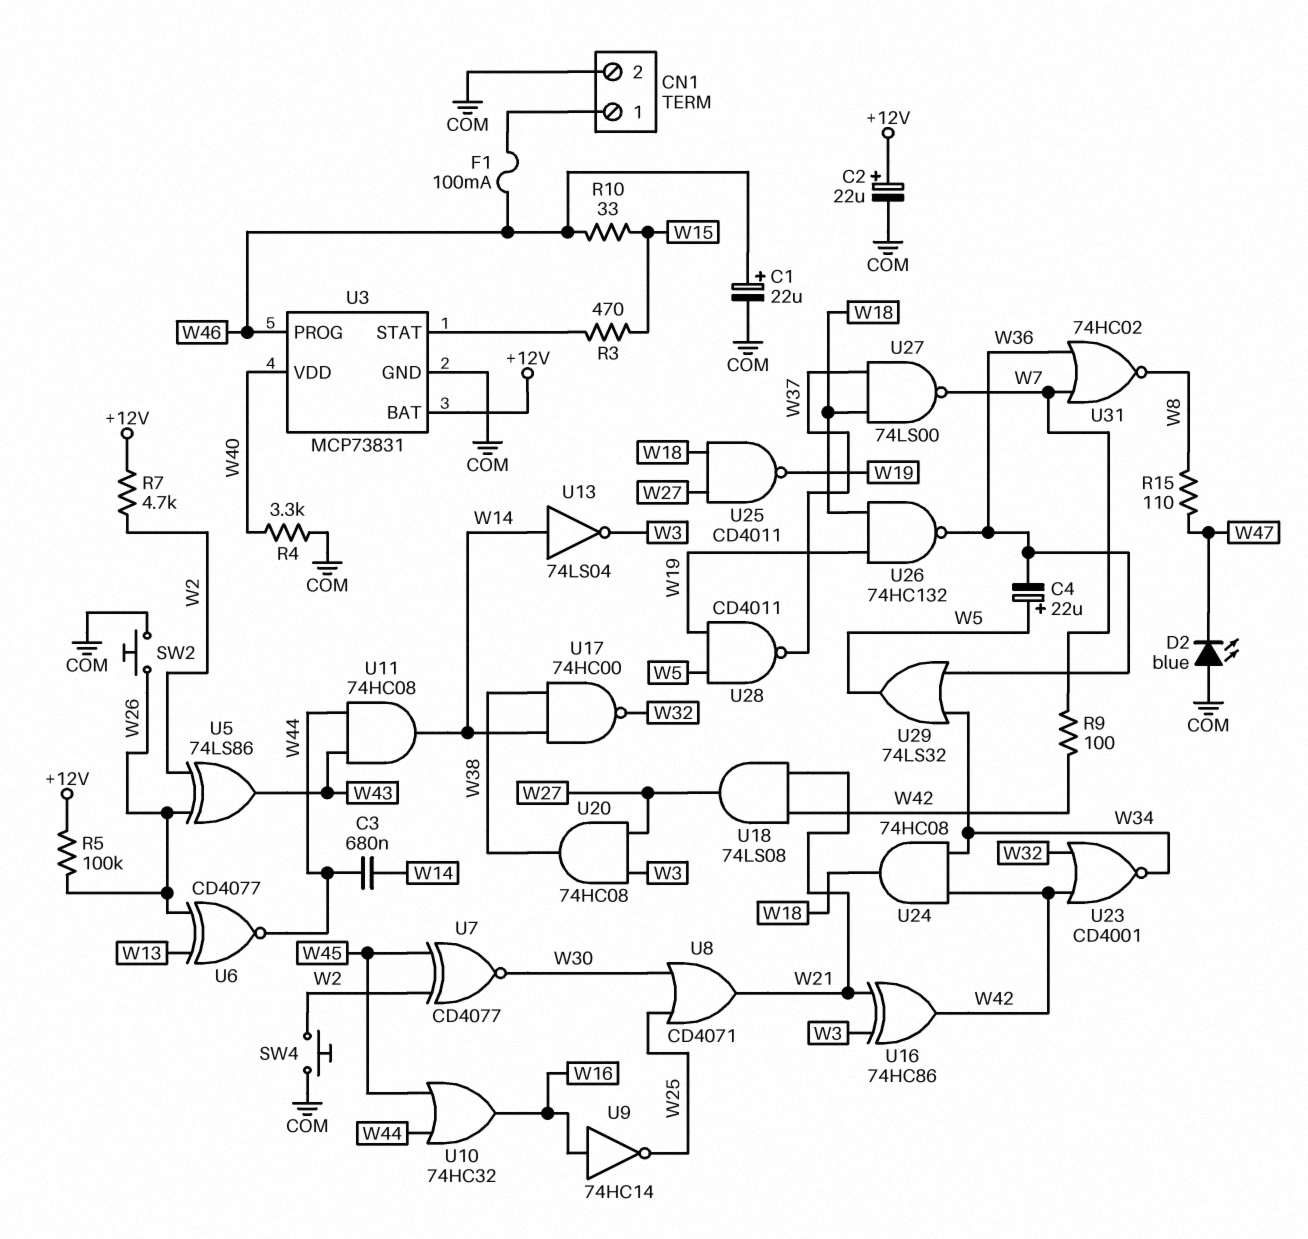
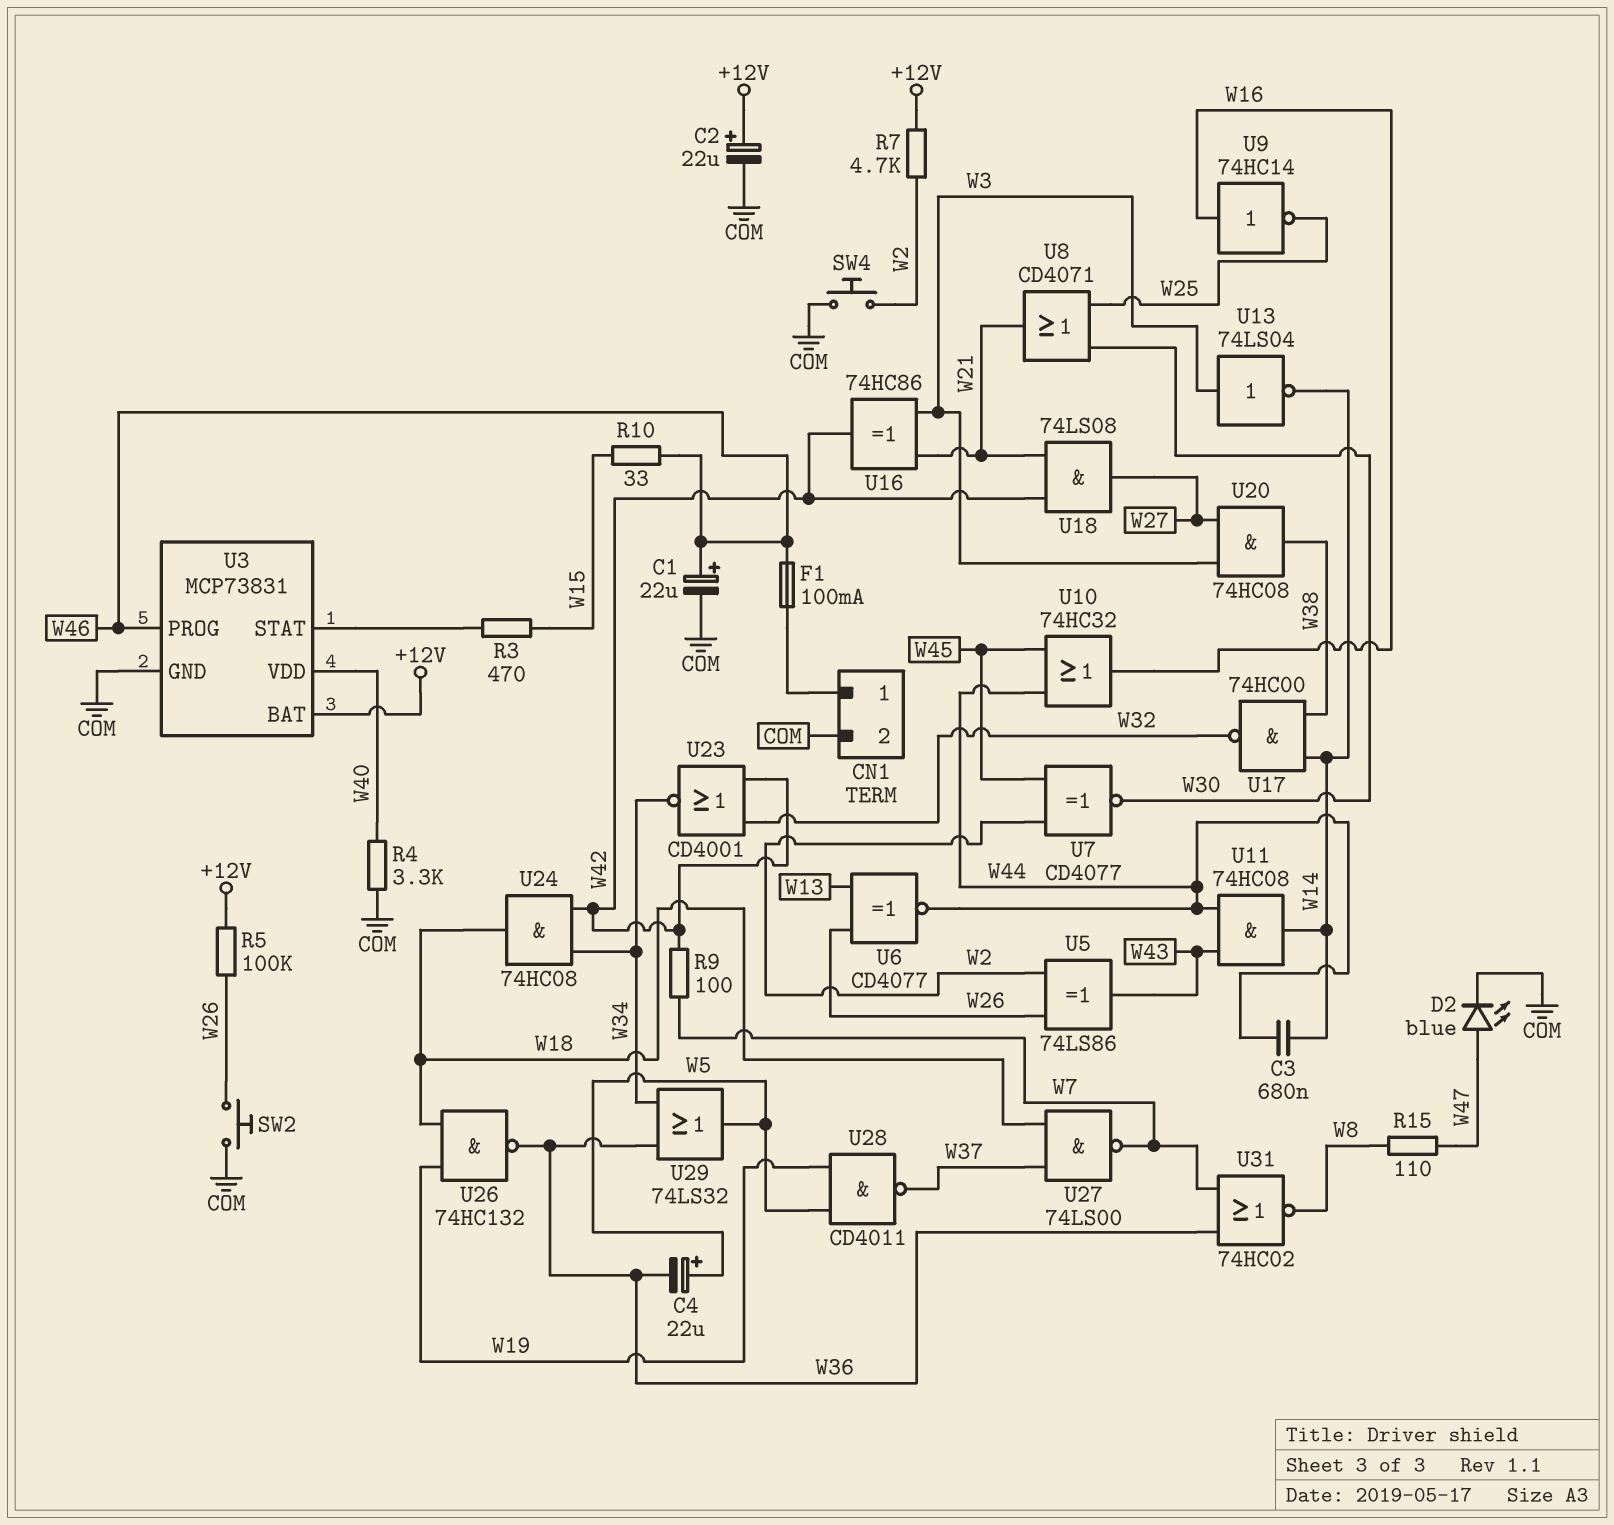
D2: LED blue (A COM, K W47) -> LED blue (A W47, K COM)
U13: NOT 74LS04 (in W14, out W3) -> NOT 74LS04 (in W3, out W14)
U25: NAND CD4011 (in W18, in W27, out W19) -> none

